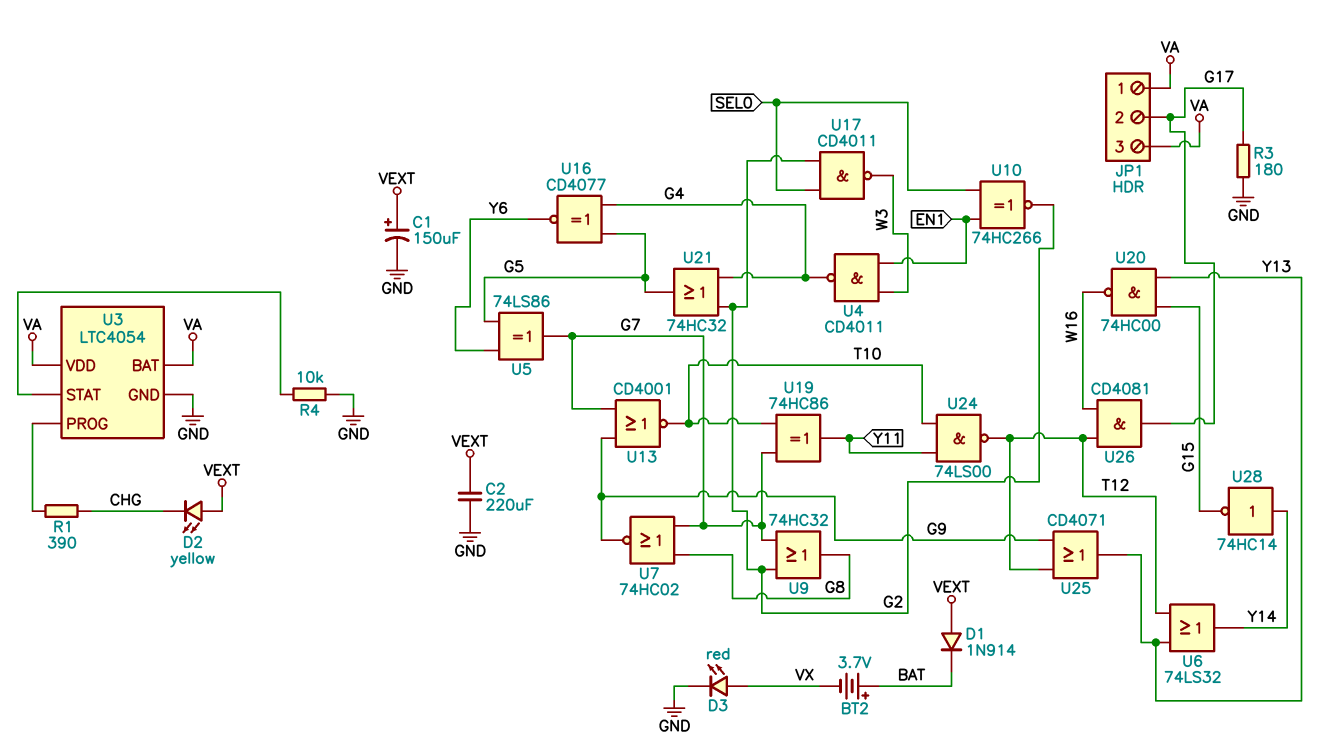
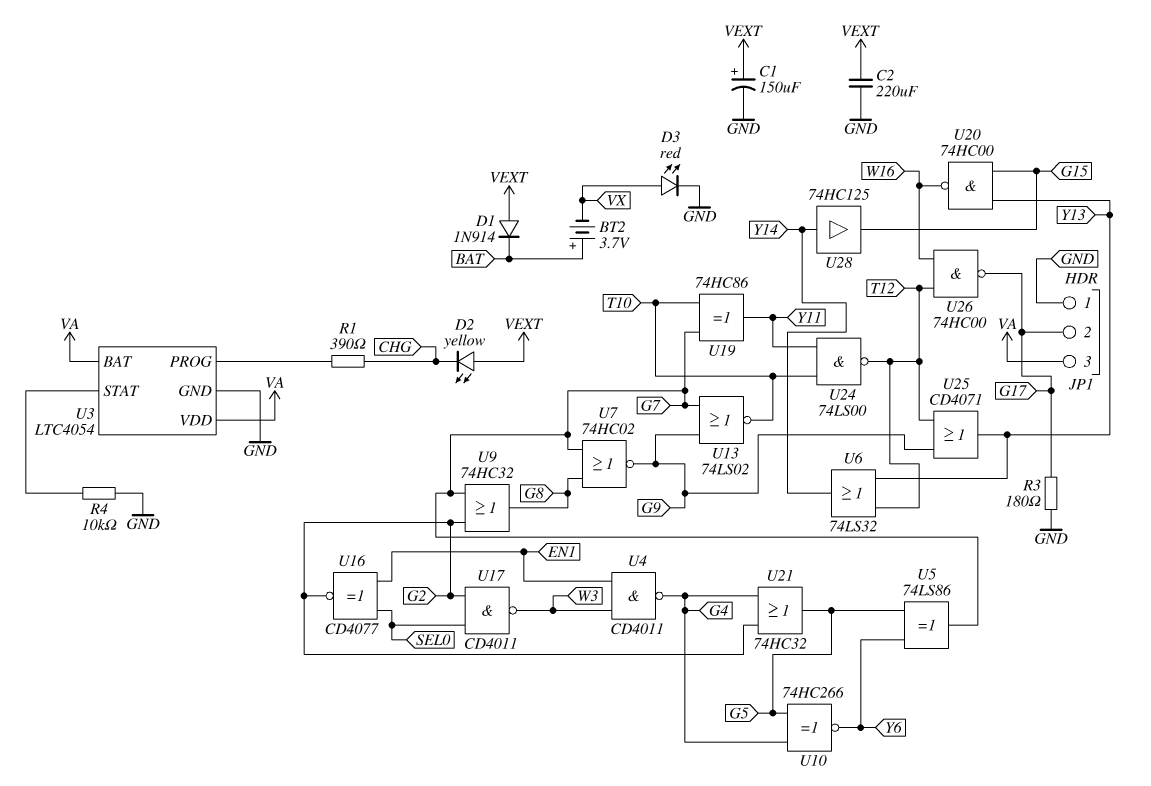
JP1 pin 1: VA -> GND
U10: XNOR 74HC266 (in EN1, in SEL0, out G2) -> XNOR 74HC266 (in G4, in G5, out Y6)
U13: NOR CD4001 (in G7, in G9, out T10) -> NOR 74LS02 (in G7, in G9, out T10)
U16: XNOR CD4077 (in G4, in G5, out Y6) -> XNOR CD4077 (in EN1, in SEL0, out G2)
U26: AND CD4081 (in T12, in W16, out G17) -> NAND 74HC00 (in T12, in W16, out G17)
U28: NOT 74HC14 (in Y14, out G15) -> buffer 74HC125 (in Y14, out G15)

